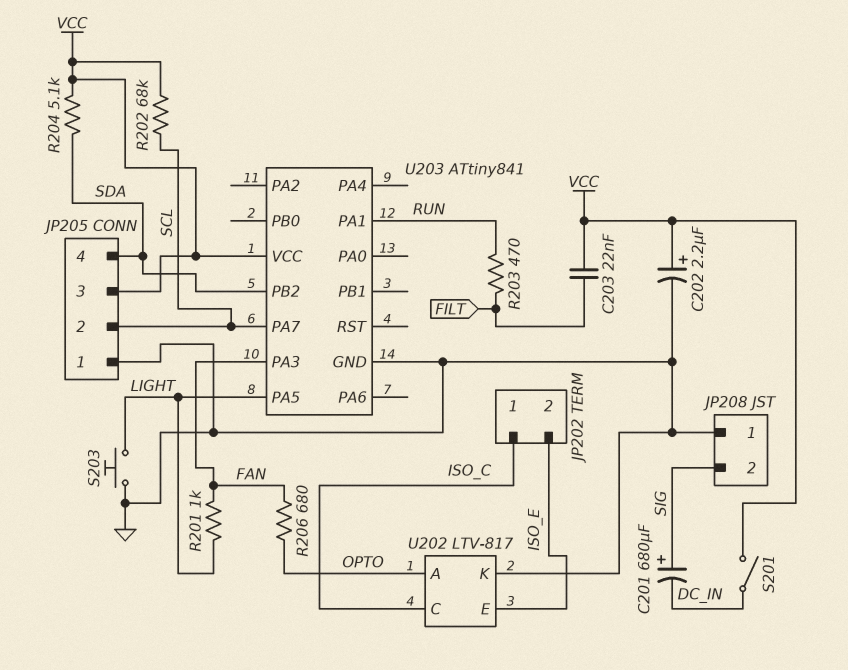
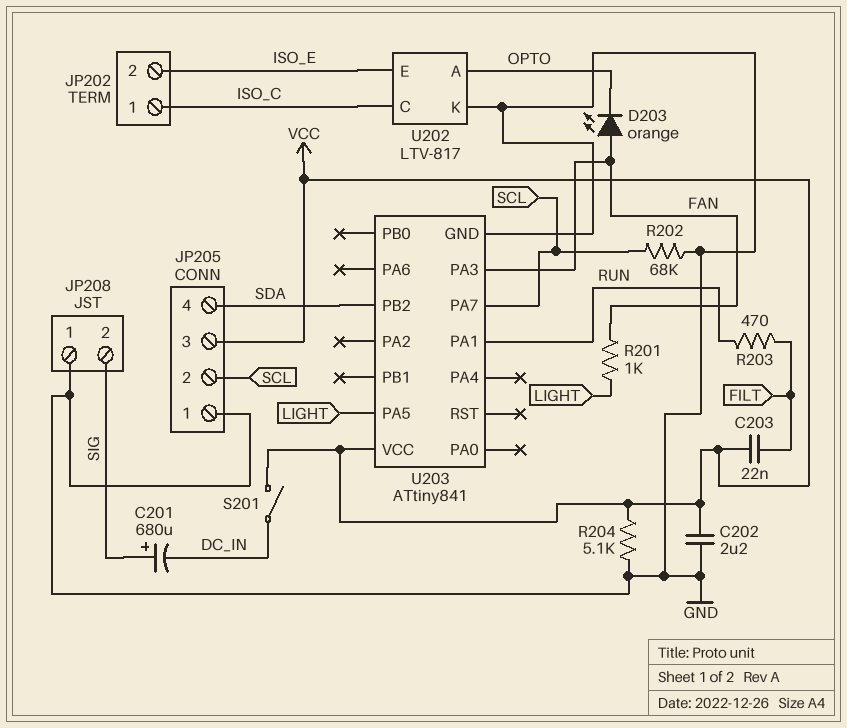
C202: 2.2uF (plus VCC, minus GND) -> 2.2uF (GND, VCC)
D203: none -> LED orange (A FAN, K OPTO)
R202: 68k (SCL, VCC) -> 68k (GND, SCL)
R204: 5.1k (SDA, VCC) -> 5.1k (GND, VCC)
R206: 680 (FAN, OPTO) -> none
S203: button (GND, LIGHT) -> none

